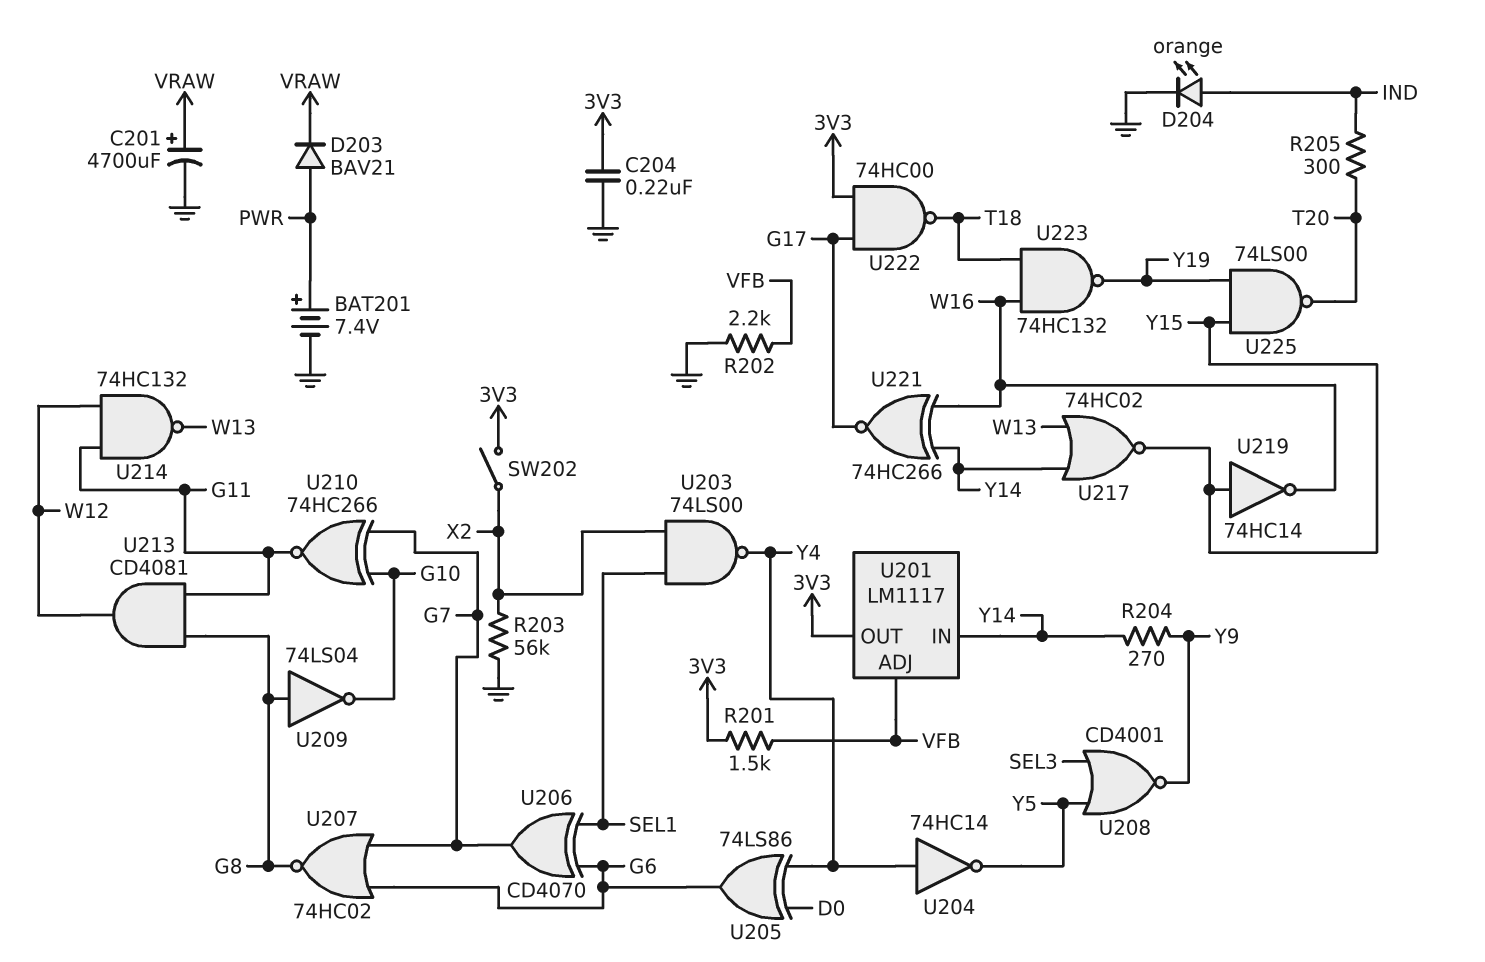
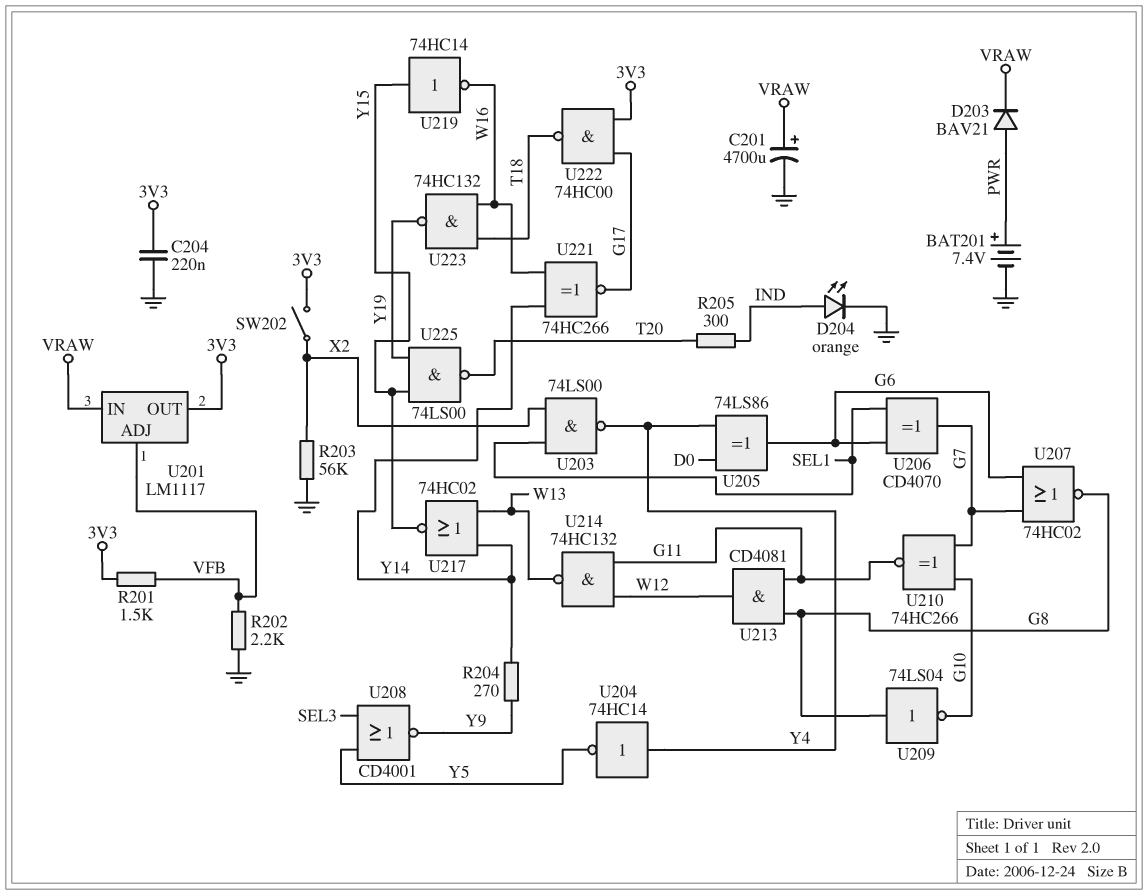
U201 pin IN: Y14 -> VRAW

